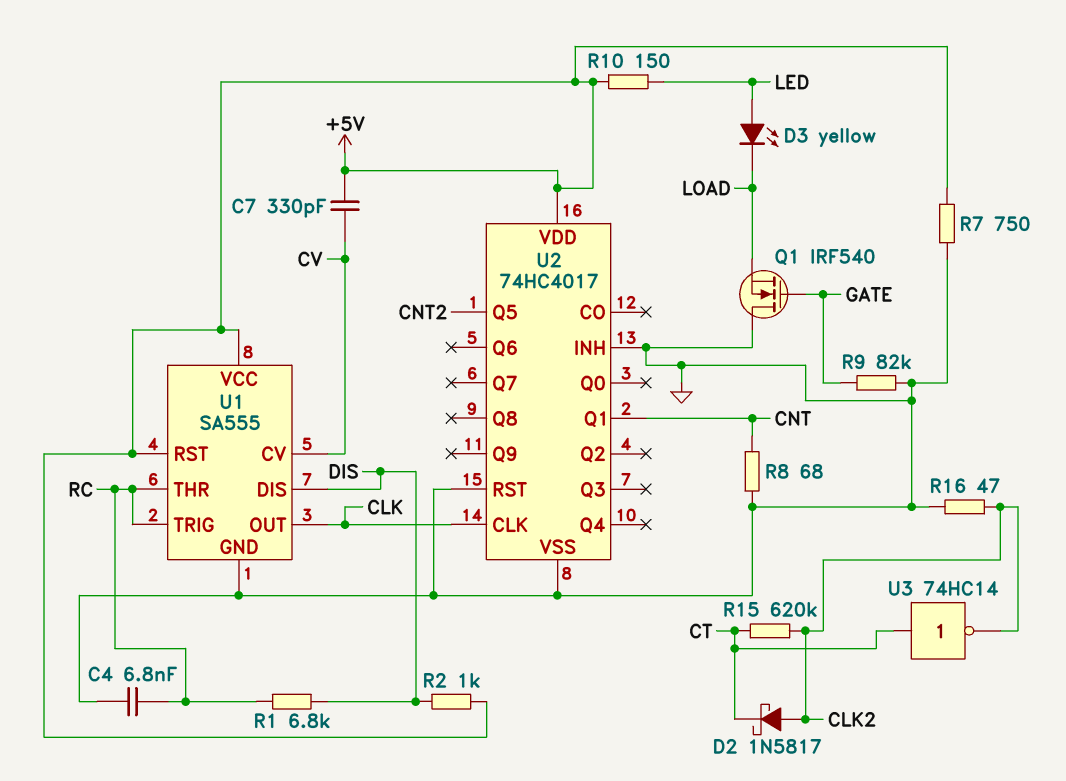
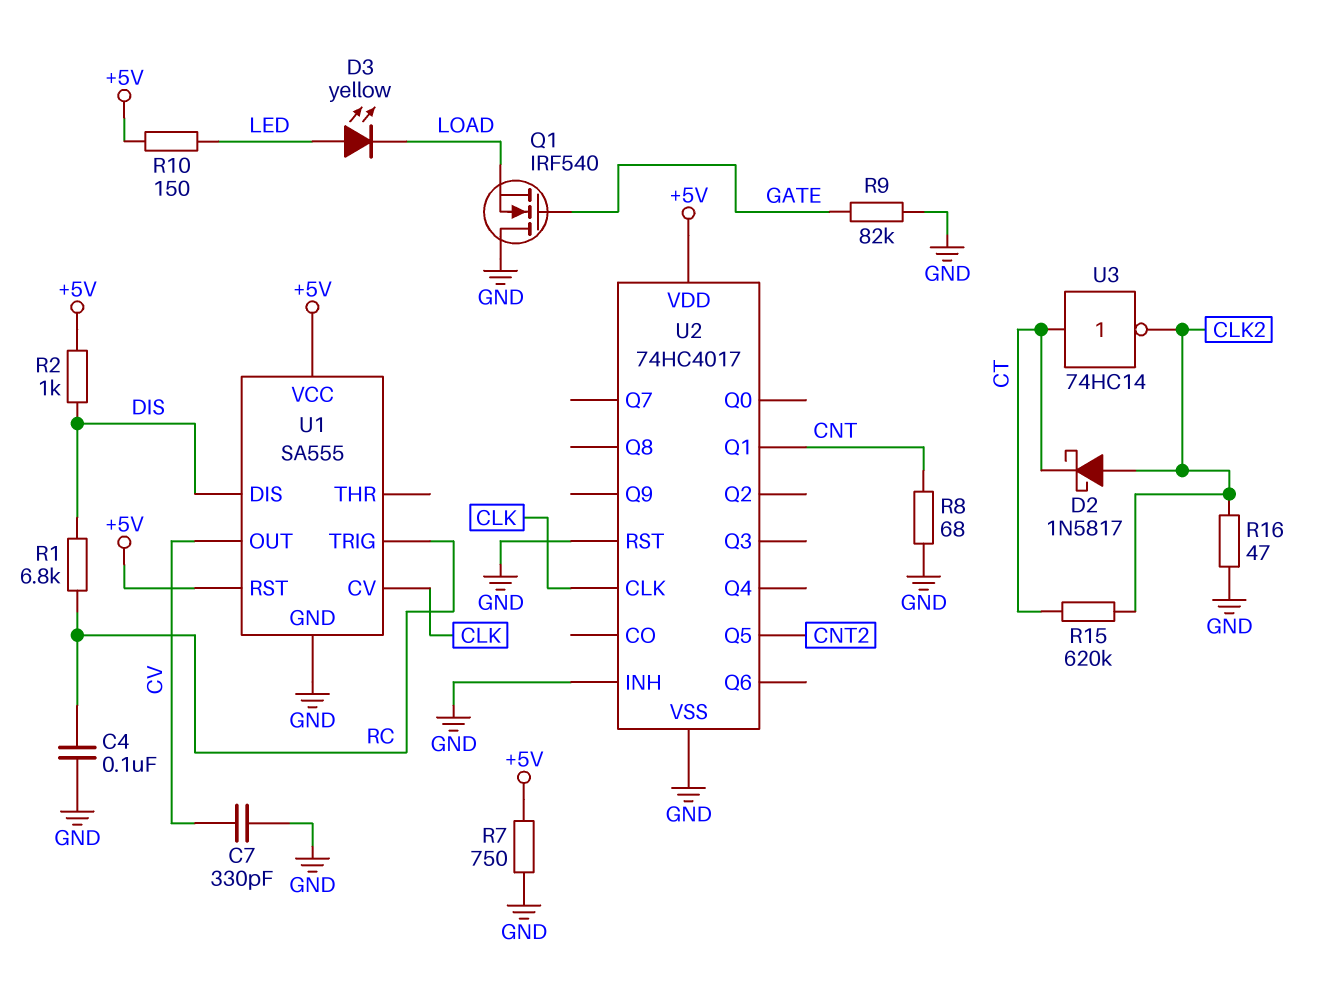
C4: 6.8nF (GND, RC) -> 100nF (GND, RC)
C7: 330pF (+5V, CV) -> 330pF (CV, GND)
U1 pin CV: CV -> CLK
U1 pin OUT: CLK -> CV
U1 pin THR: RC -> none

